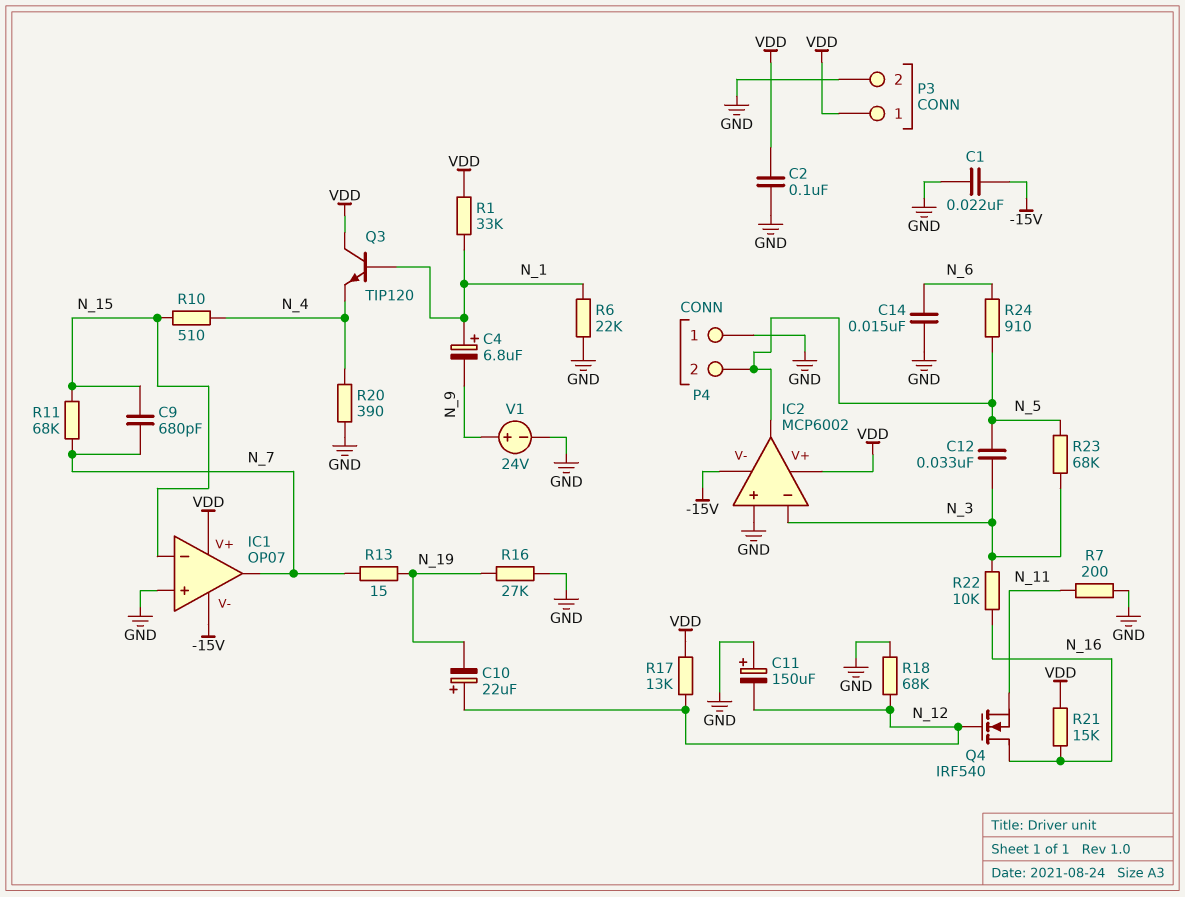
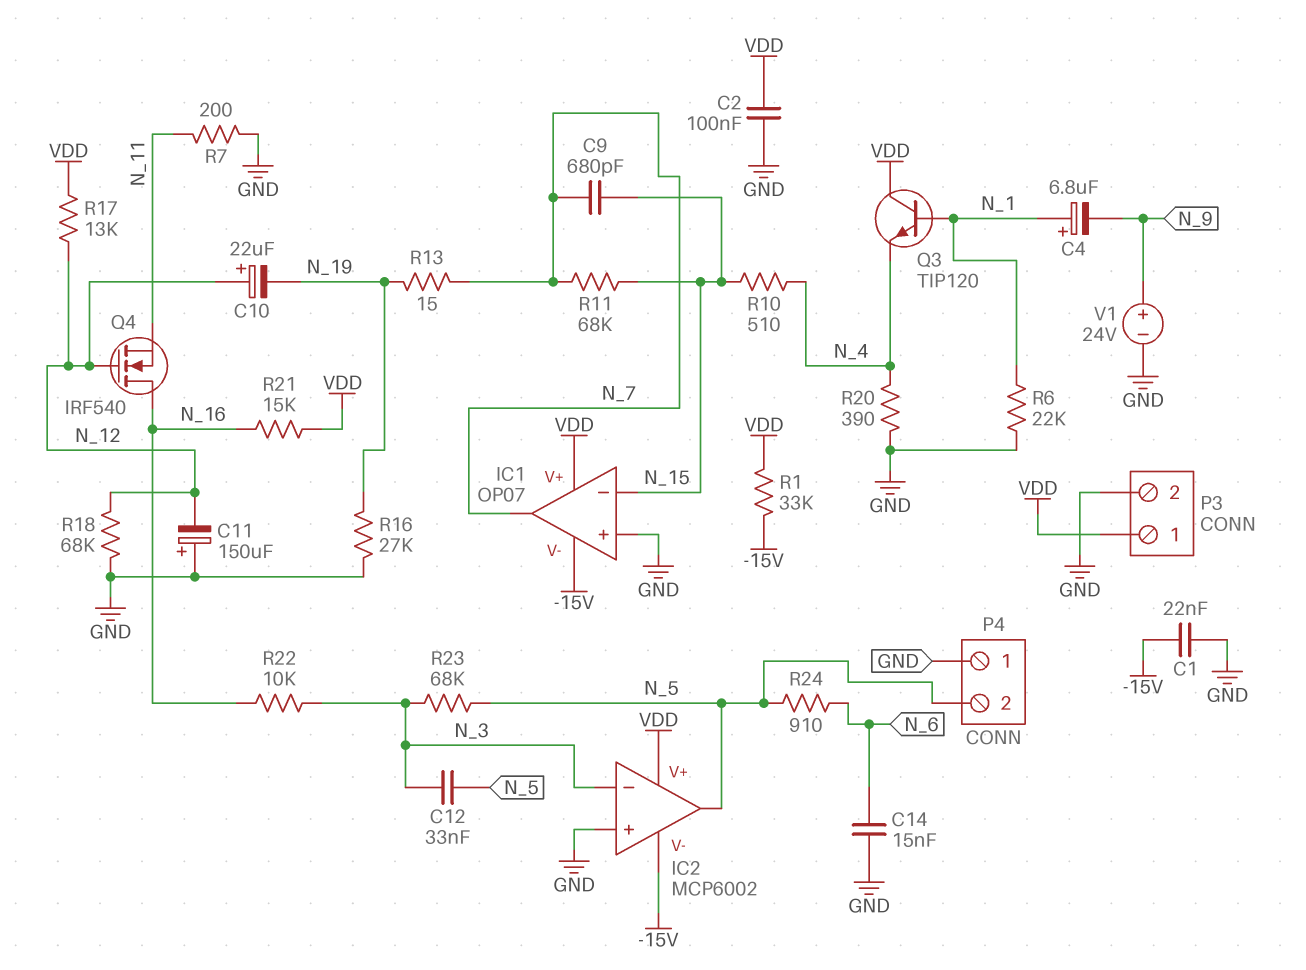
R1: 33k (N_1, VDD) -> 33k (-15V, VDD)

